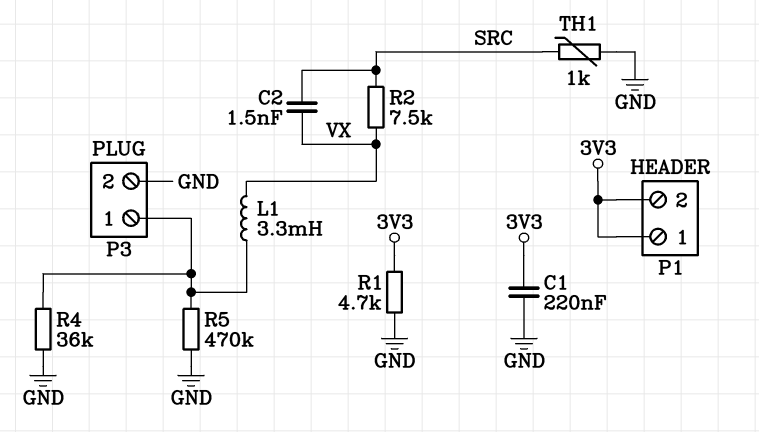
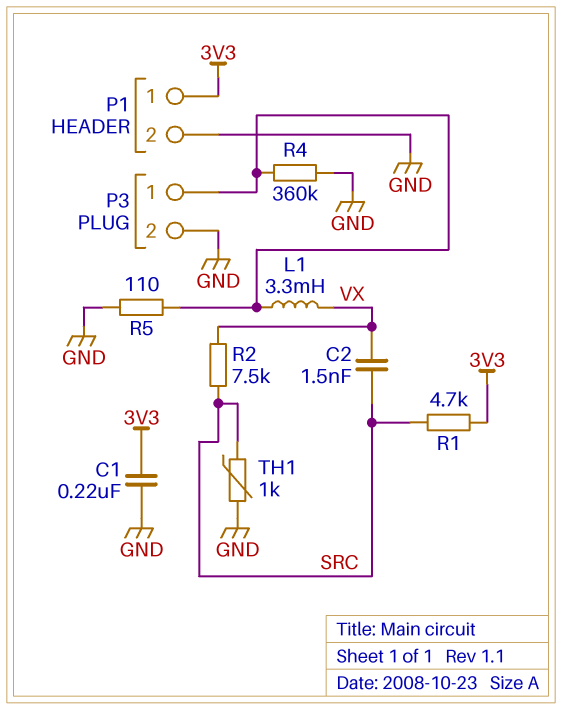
P1 pin 2: 3V3 -> GND
R1: 4.7k (3V3, GND) -> 4.7k (3V3, SRC)
R4: 36k (GND, P3/1) -> 360k (GND, P3/1)
R5: 470k (GND, P3/1) -> 110 (GND, P3/1)

